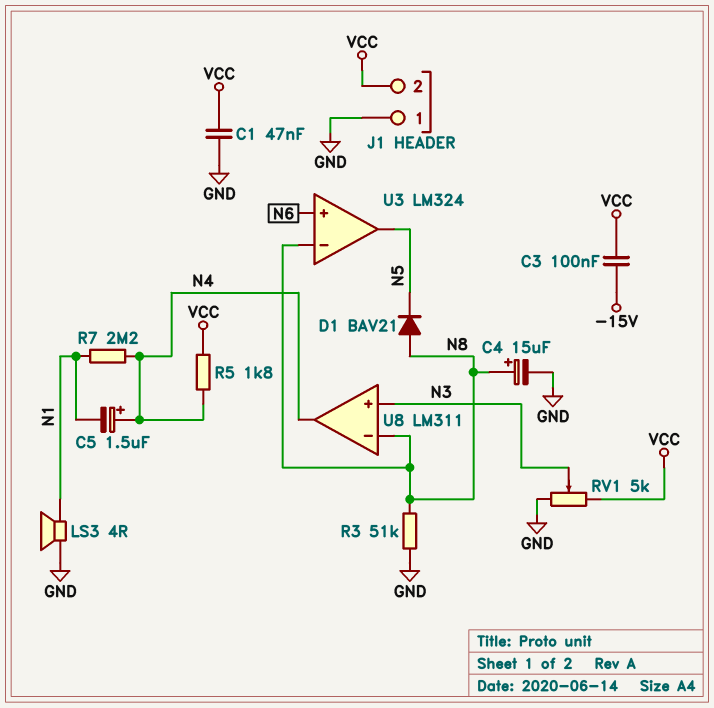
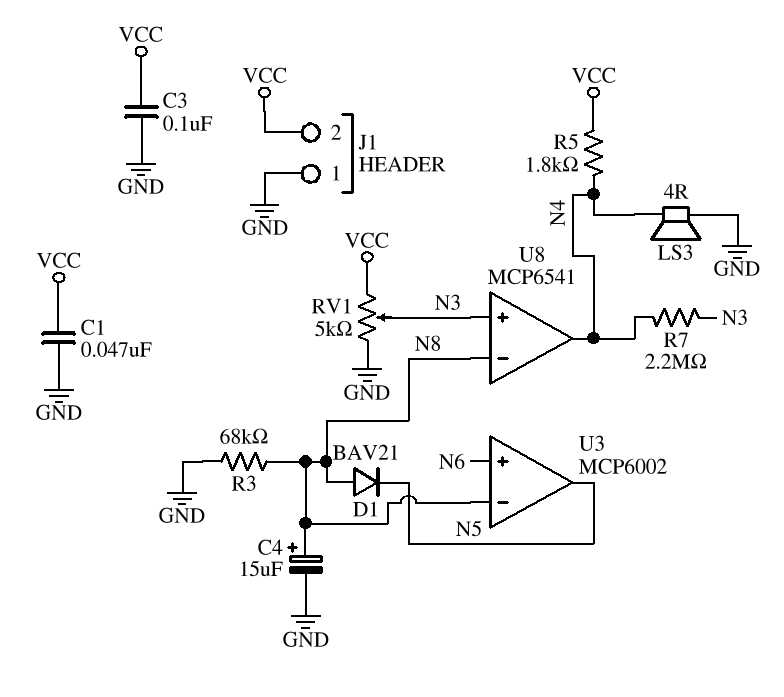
C3: 100nF (-15V, VCC) -> 100nF (GND, VCC)
C5: 1.5uF (plus N4, minus N1) -> none
LS3: speaker 4R (GND, N1) -> speaker 4R (GND, N4)
R3: 51k (GND, N8) -> 68k (GND, N8)
R7: 2.2M (N1, N4) -> 2.2M (N3, N4)
U3: LM324 -> MCP6002
U8: LM311 -> MCP6541

